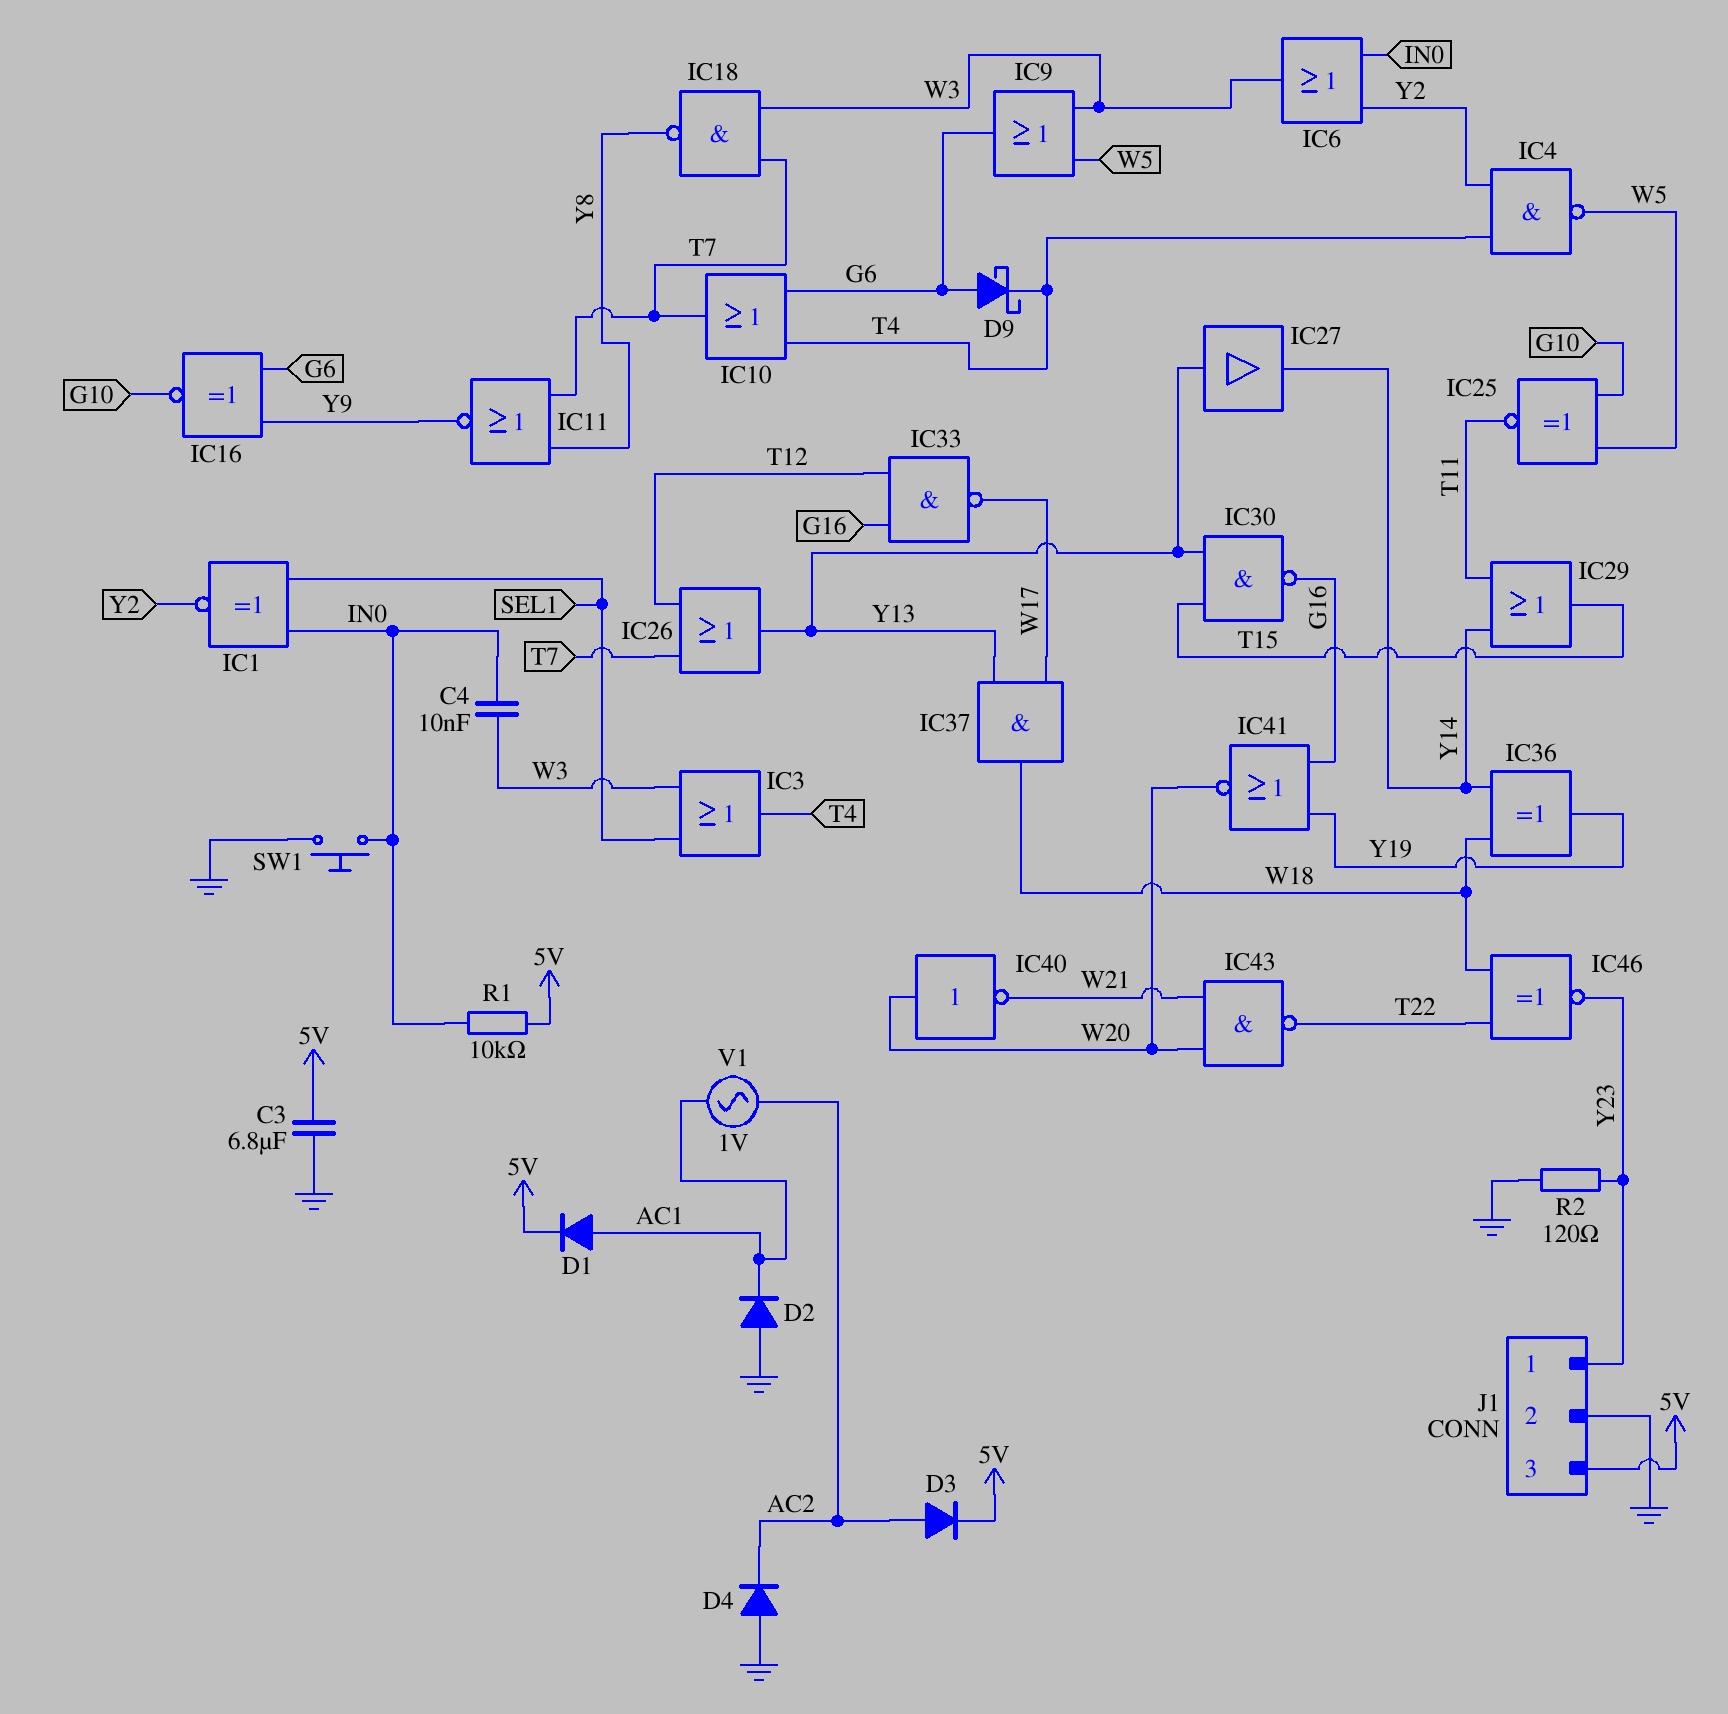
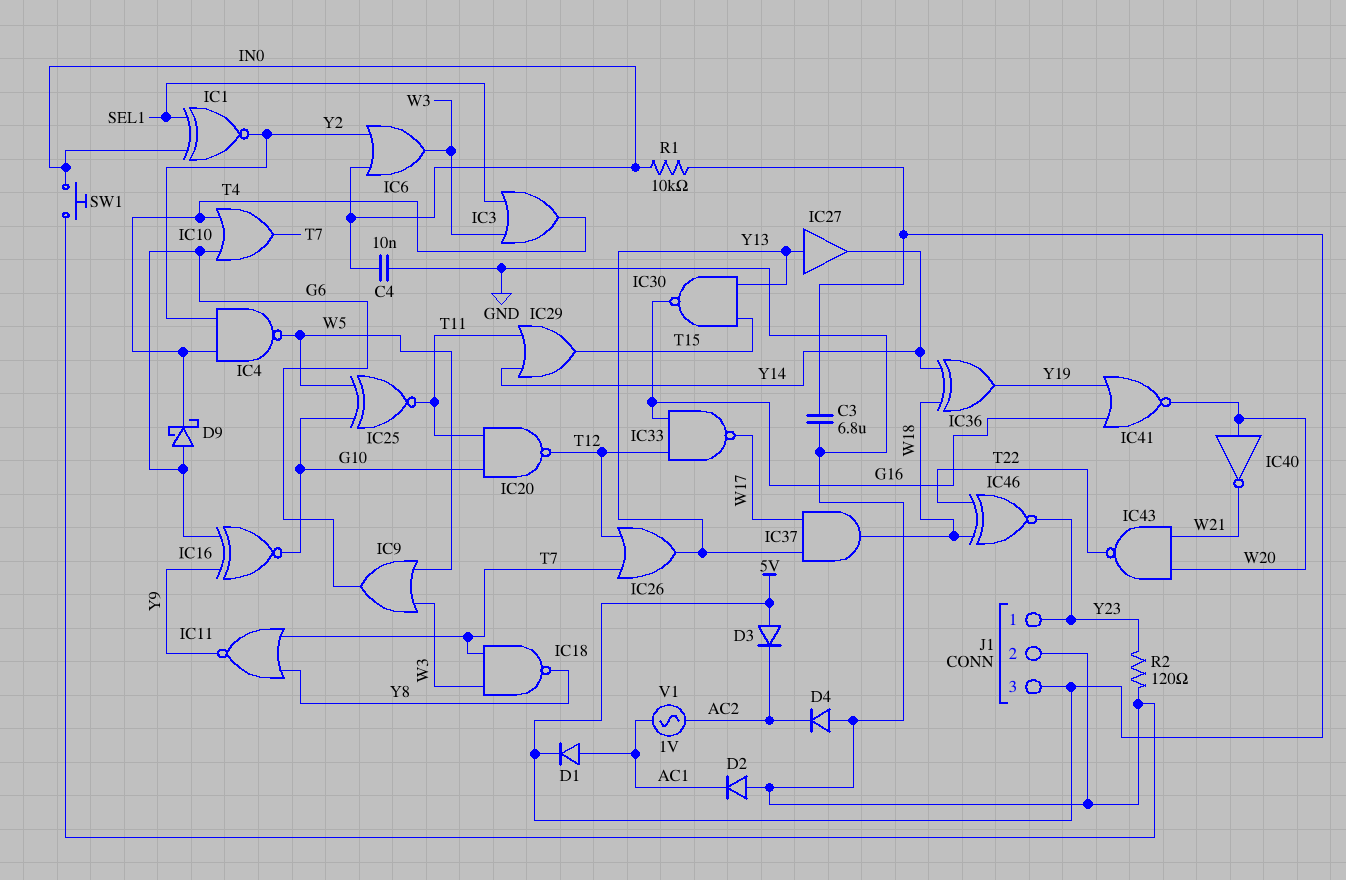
C4: 10nF (IN0, W3) -> 10nF (GND, IN0)
D3: diode (A AC2, K 5V) -> diode (A 5V, K AC2)
IC20: none -> NAND (in G10, in T11, out T12)

